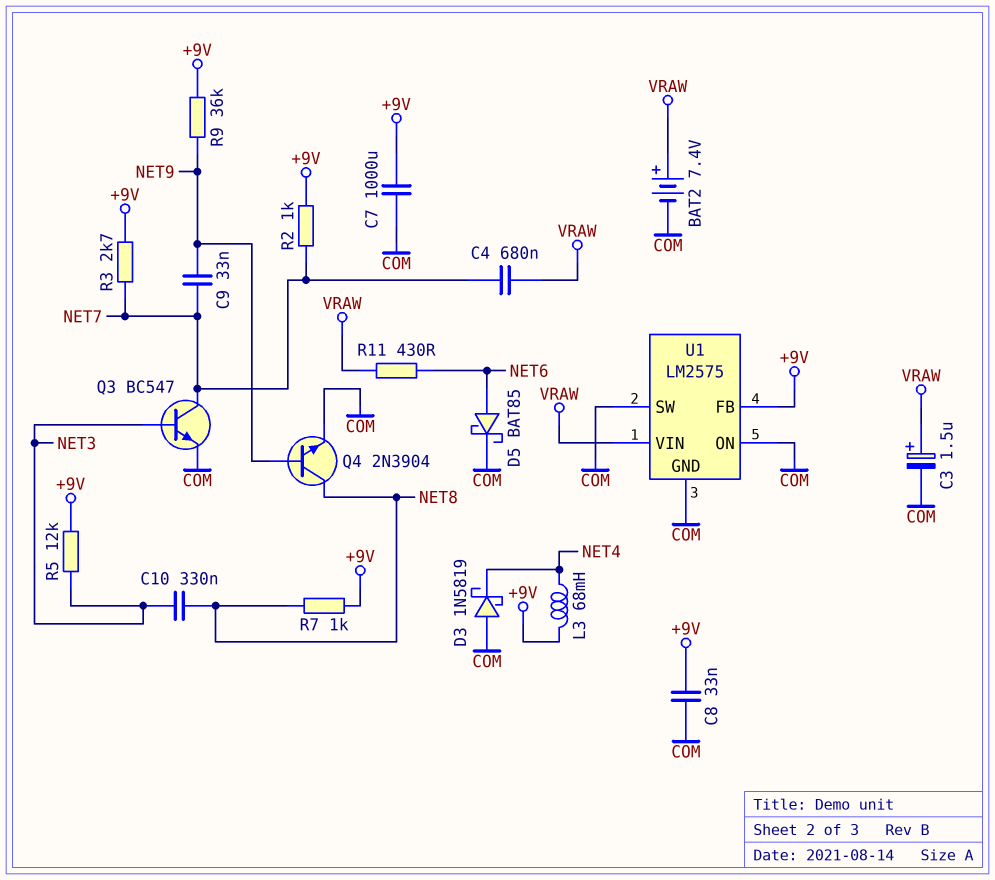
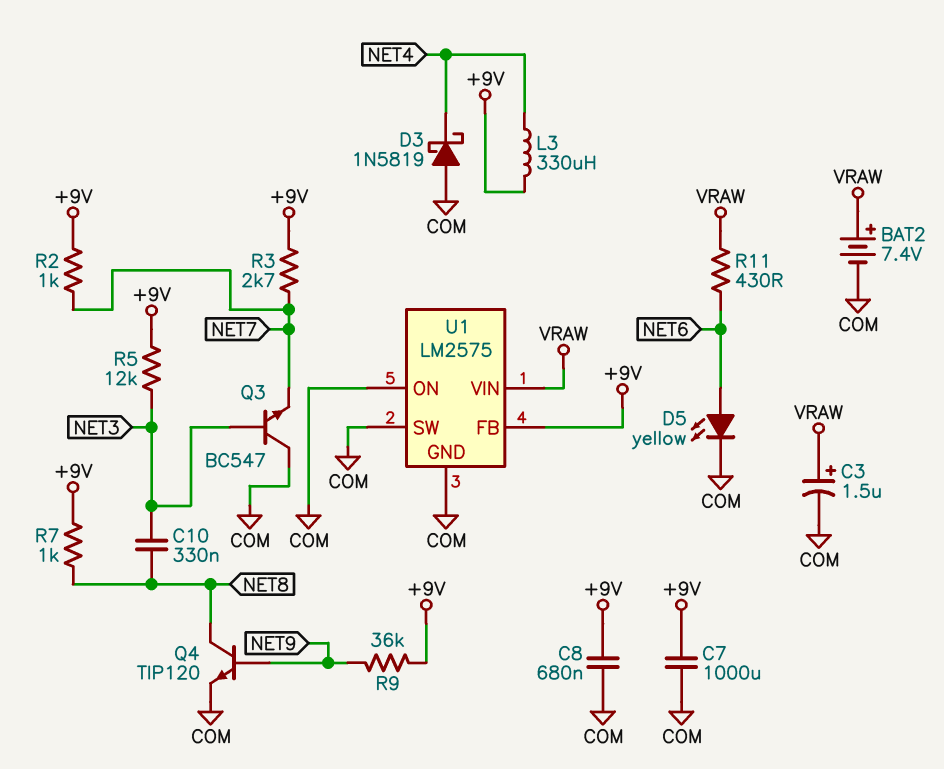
C4: 680nF (NET7, VRAW) -> none
C8: 33nF (+9V, COM) -> 680nF (+9V, COM)
C9: 33nF (NET7, NET9) -> none
D5: schottky BAT85 (A NET6, K COM) -> LED yellow (A NET6, K COM)
L3: 68mH (+9V, NET4) -> 330uH (+9V, NET4)
Q3: NPN BC547 (B NET3, C NET7, E COM) -> NPN BC547 (B NET3, C COM, E NET7)
Q4: NPN 2N3904 (B NET9, C NET8, E COM) -> NPN TIP120 (B NET9, C NET8, E COM)

